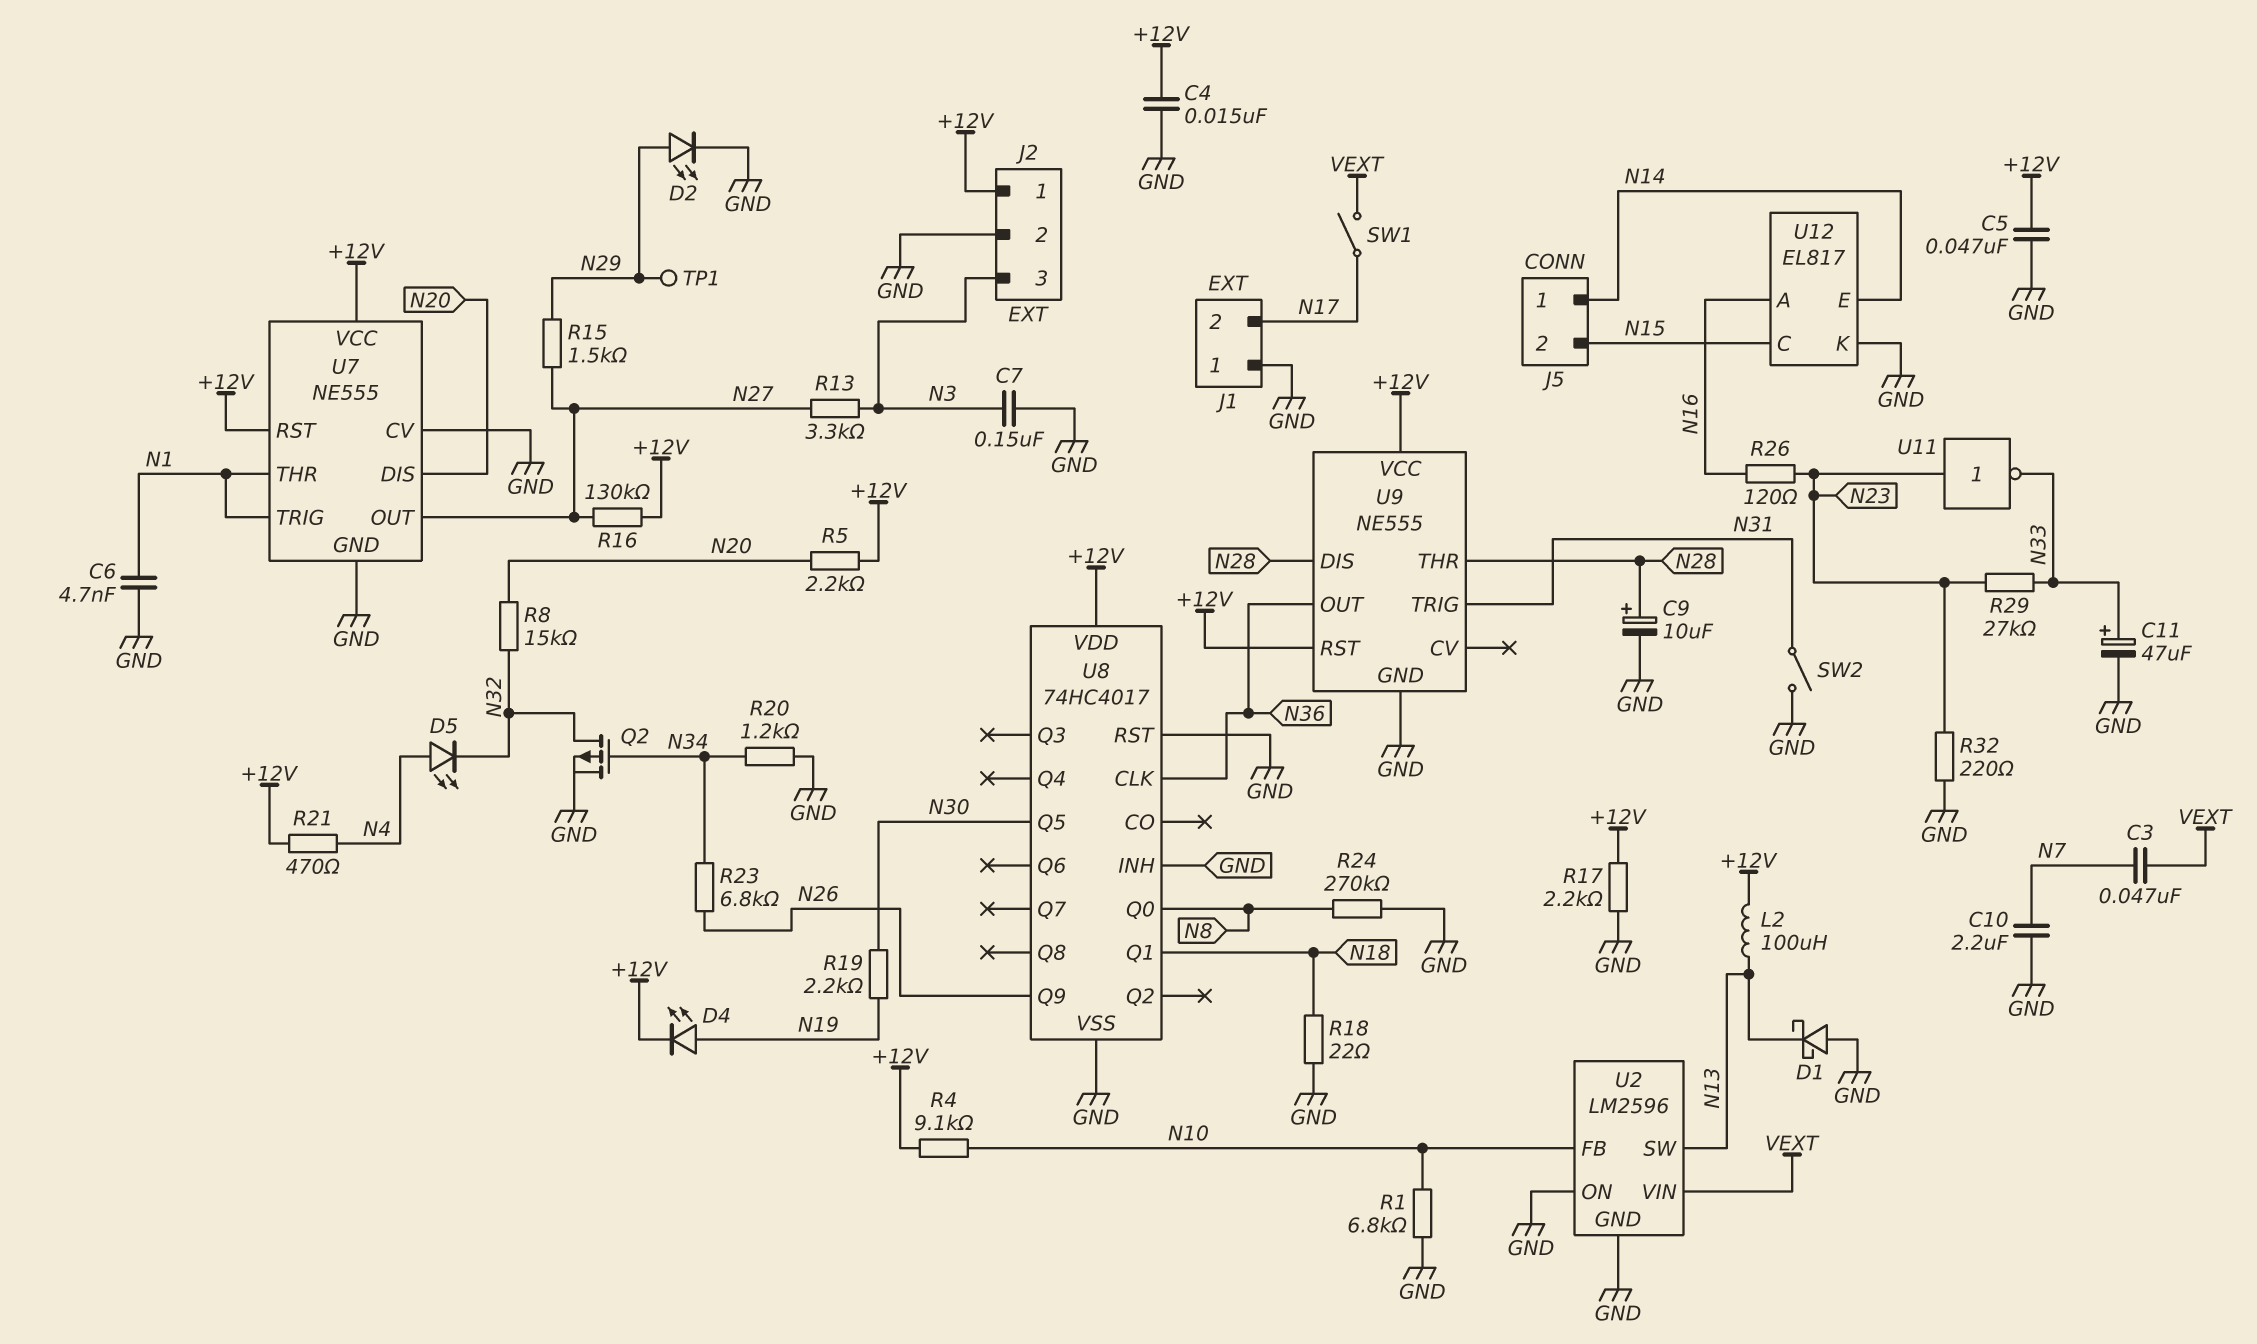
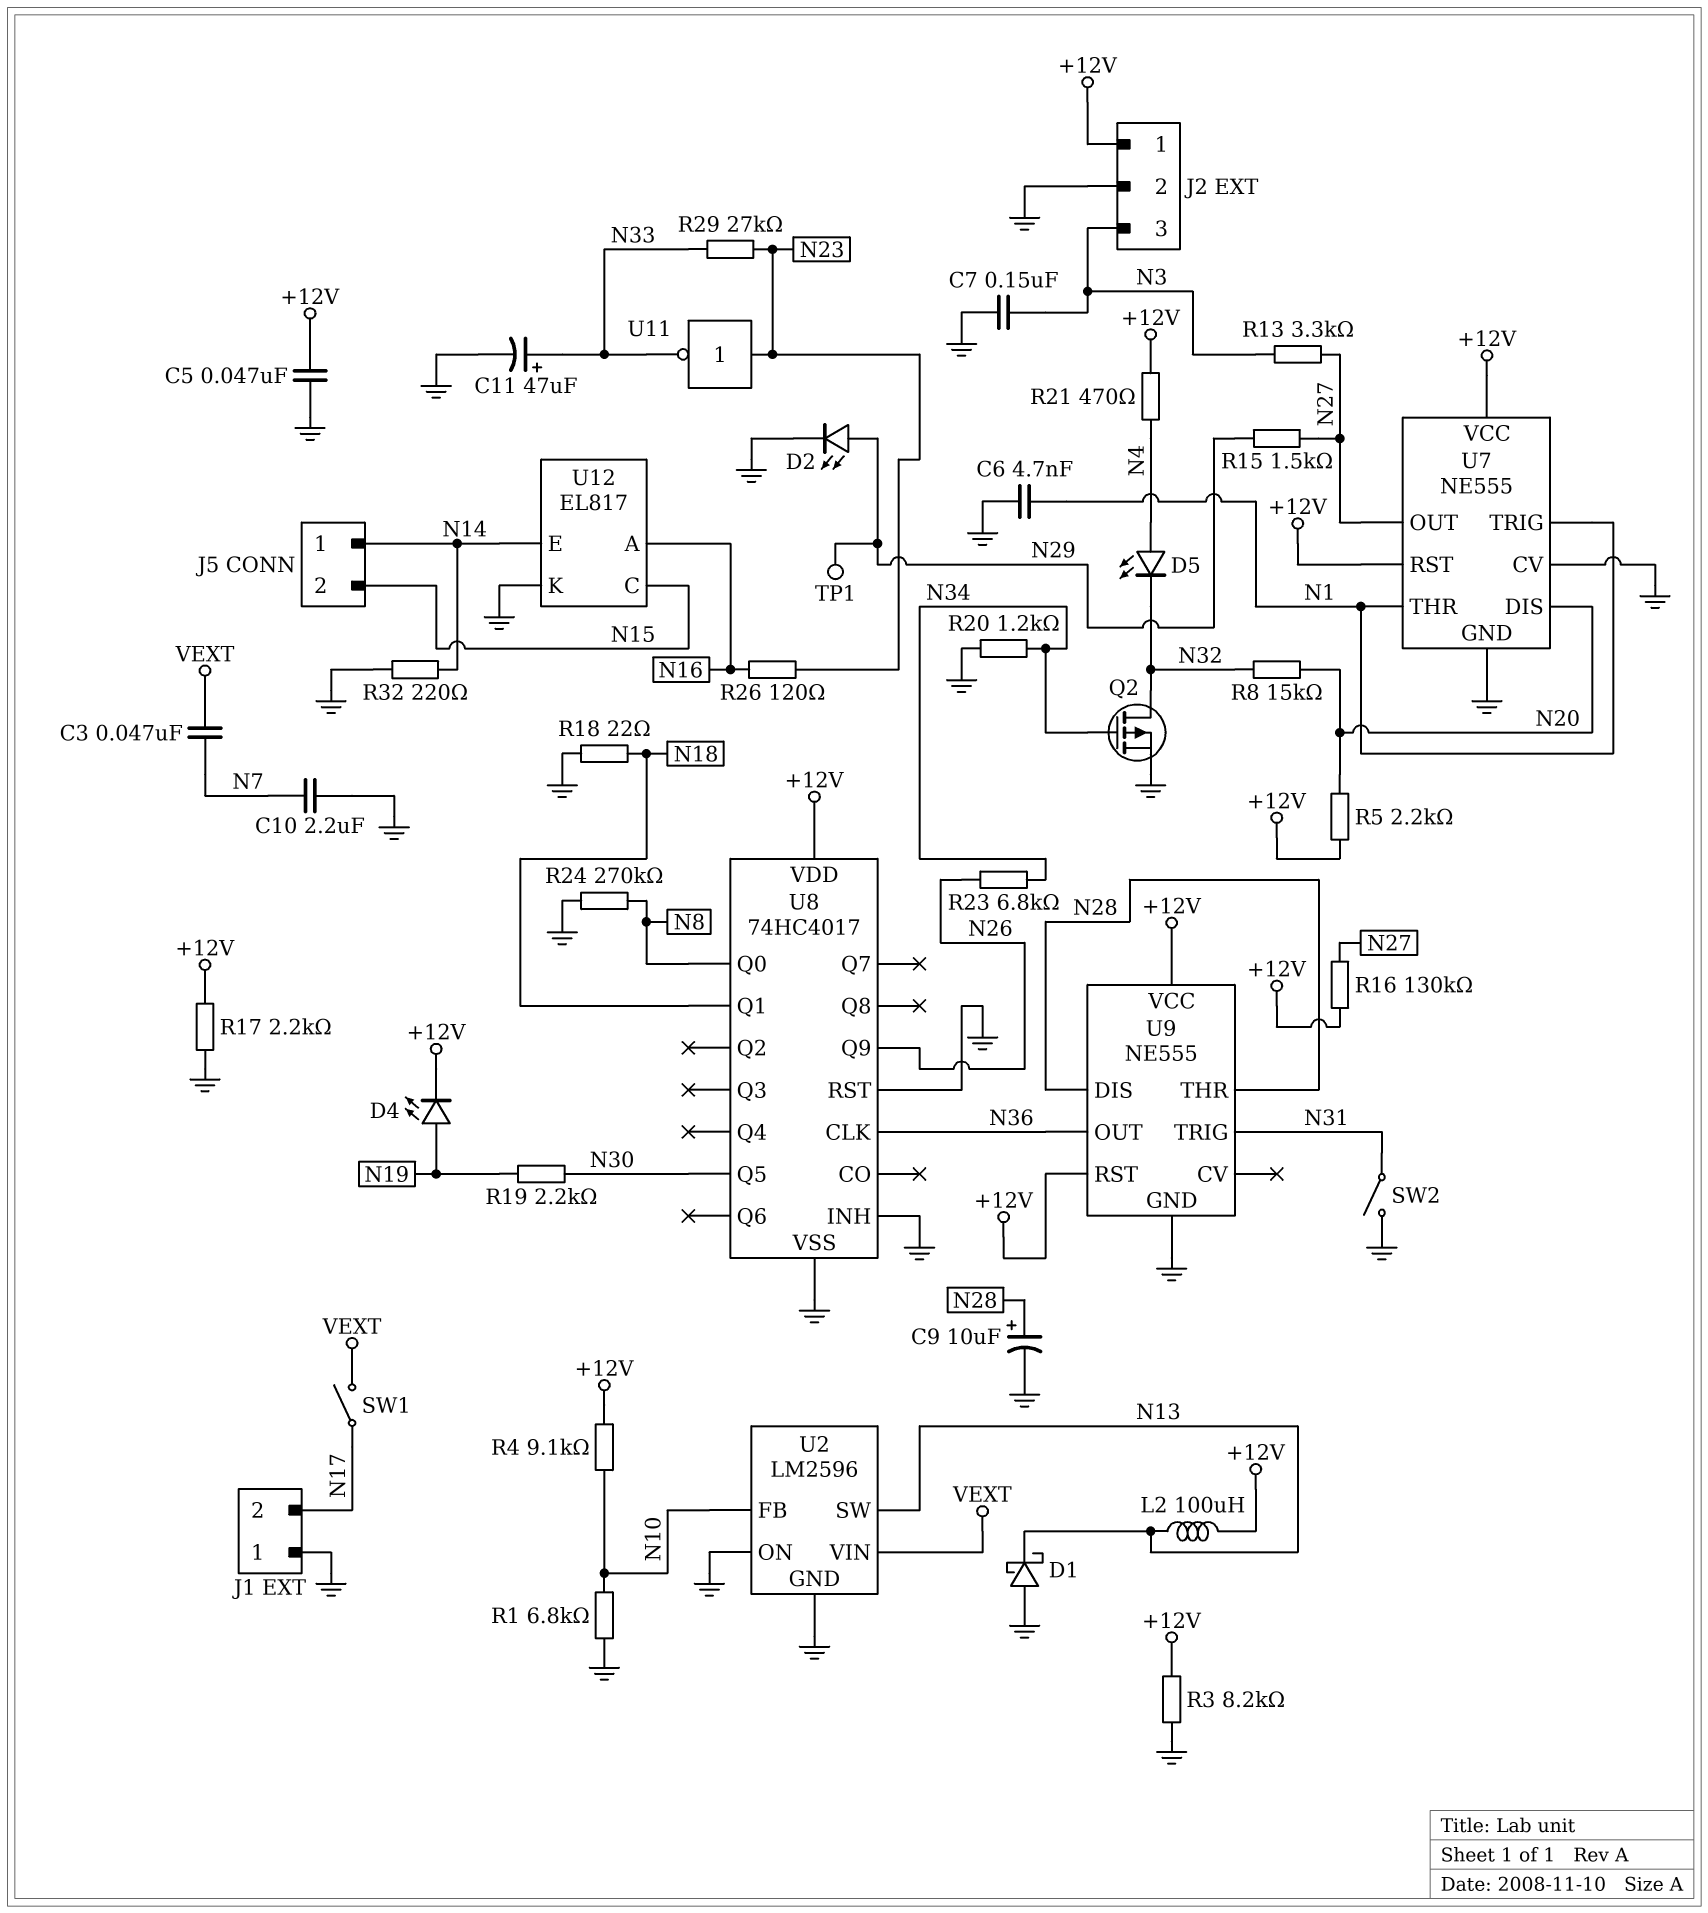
C4: 15nF (+12V, GND) -> none
R3: none -> 8.2k (+12V, GND)
R32: 220 (GND, N23) -> 220 (GND, N14)

